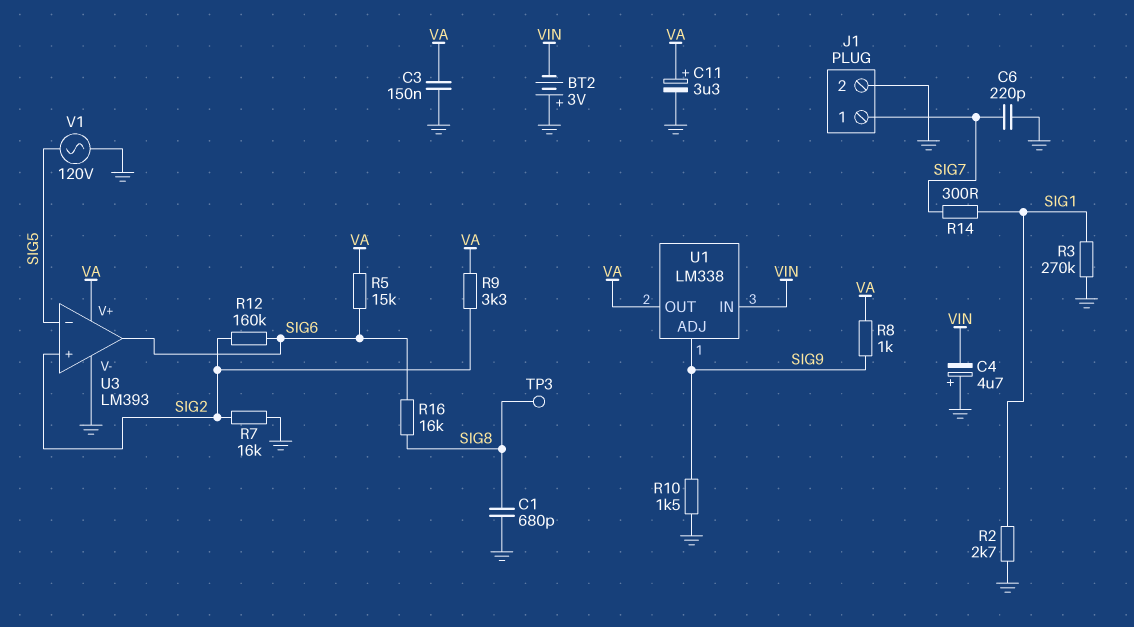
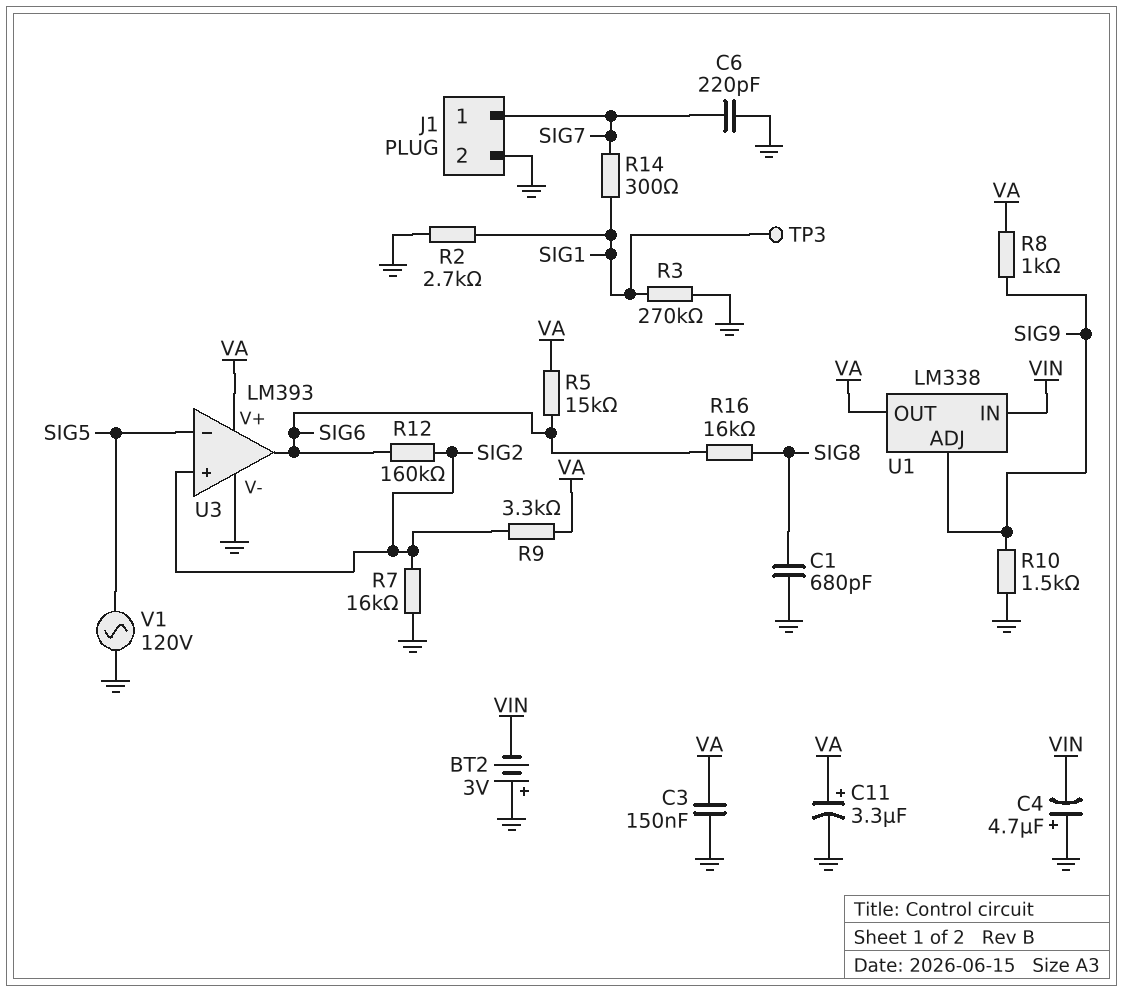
TP3: test point (SIG8) -> test point (SIG1)

